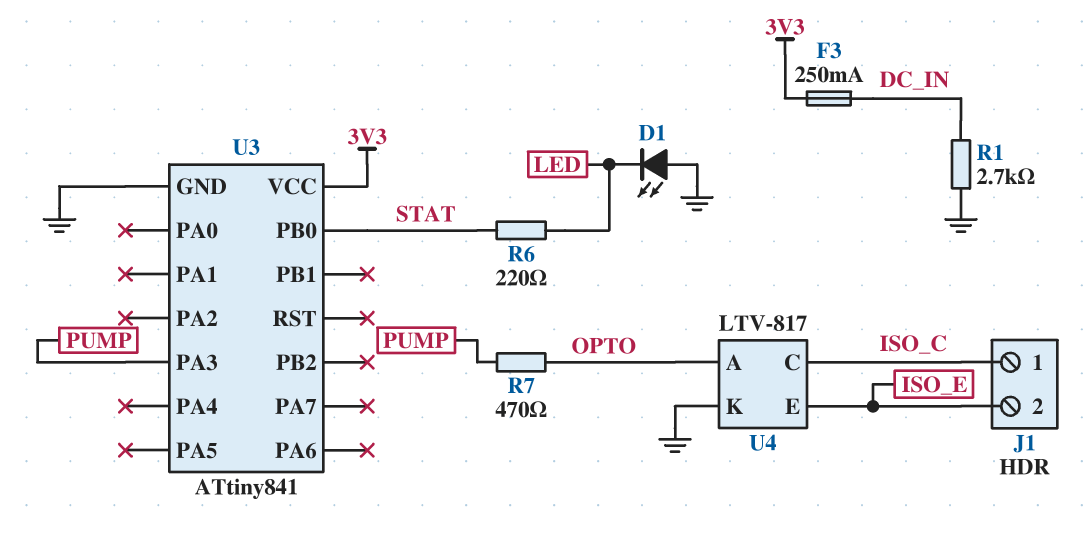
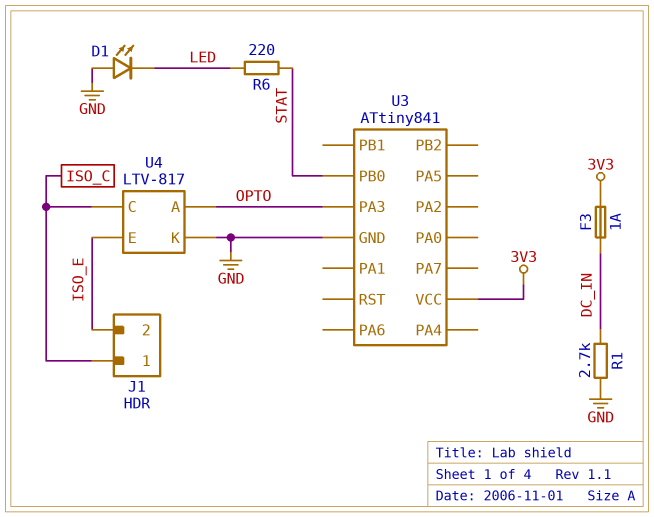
F3: 250mA (3V3, DC_IN) -> 1A (3V3, DC_IN)
R7: 470 (OPTO, PUMP) -> none
U3 pin PA3: PUMP -> OPTO

